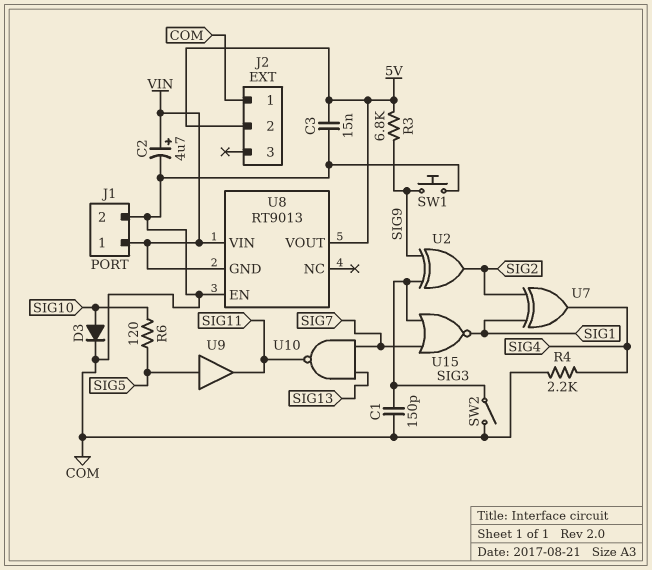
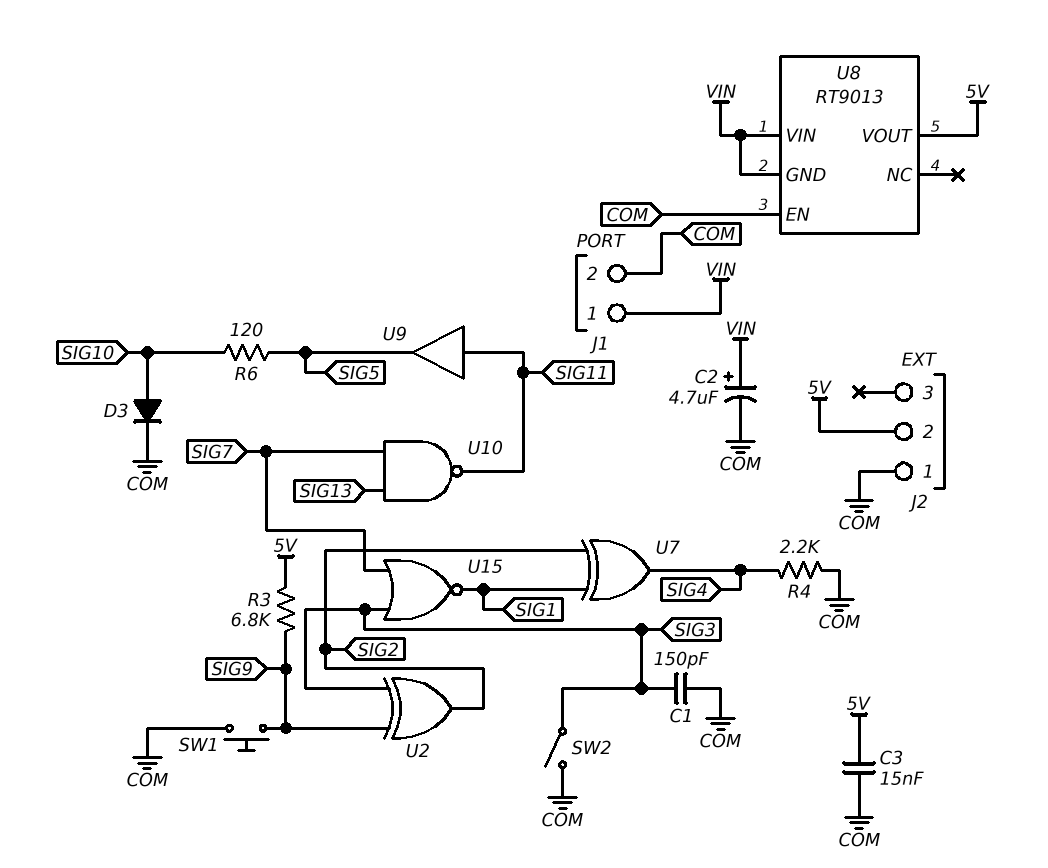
U9: buffer (in SIG5, out SIG11) -> buffer (in SIG11, out SIG5)

